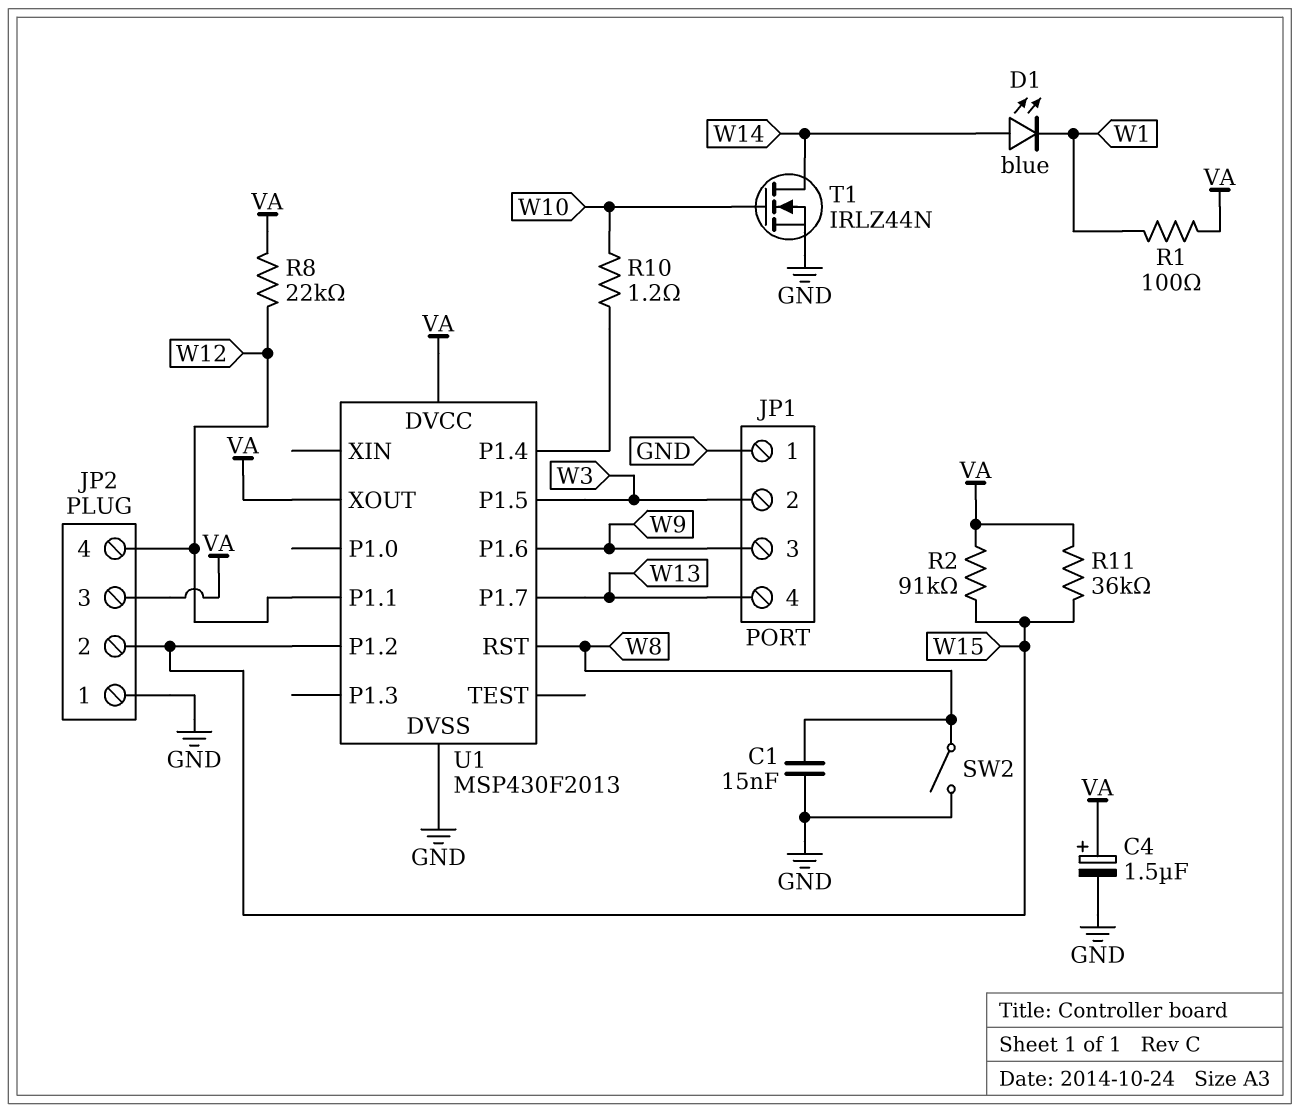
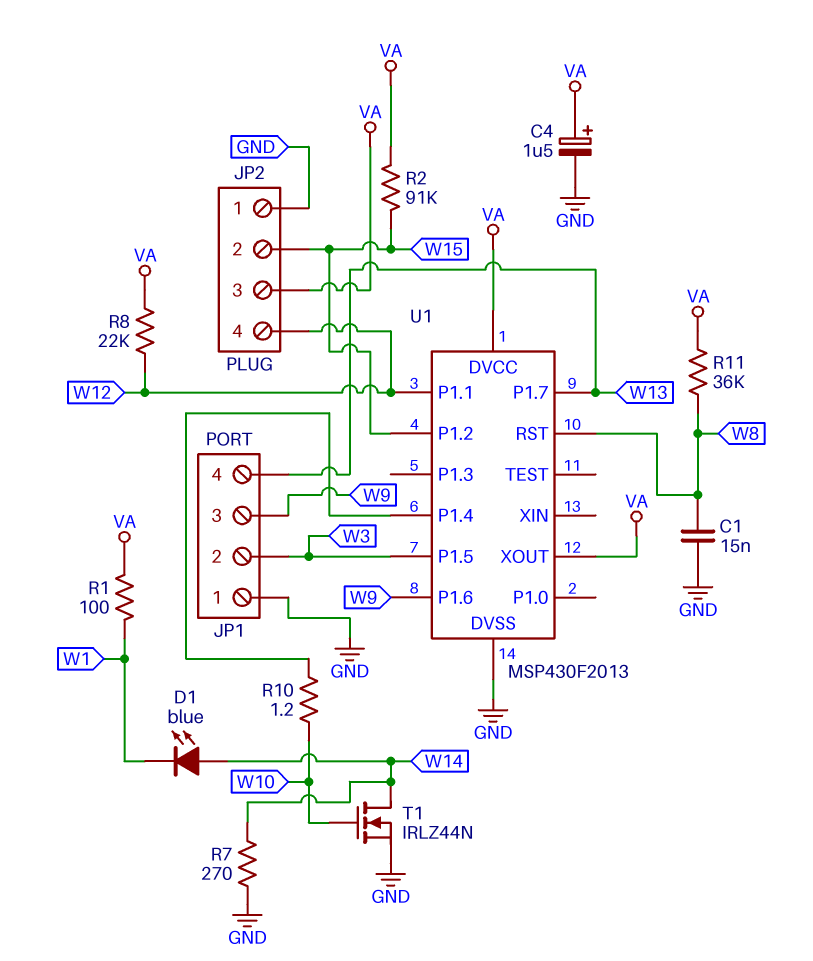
R7: none -> 270 (GND, W14)
R11: 36k (VA, W15) -> 36k (VA, W8)
SW2: switch (GND, W8) -> none

